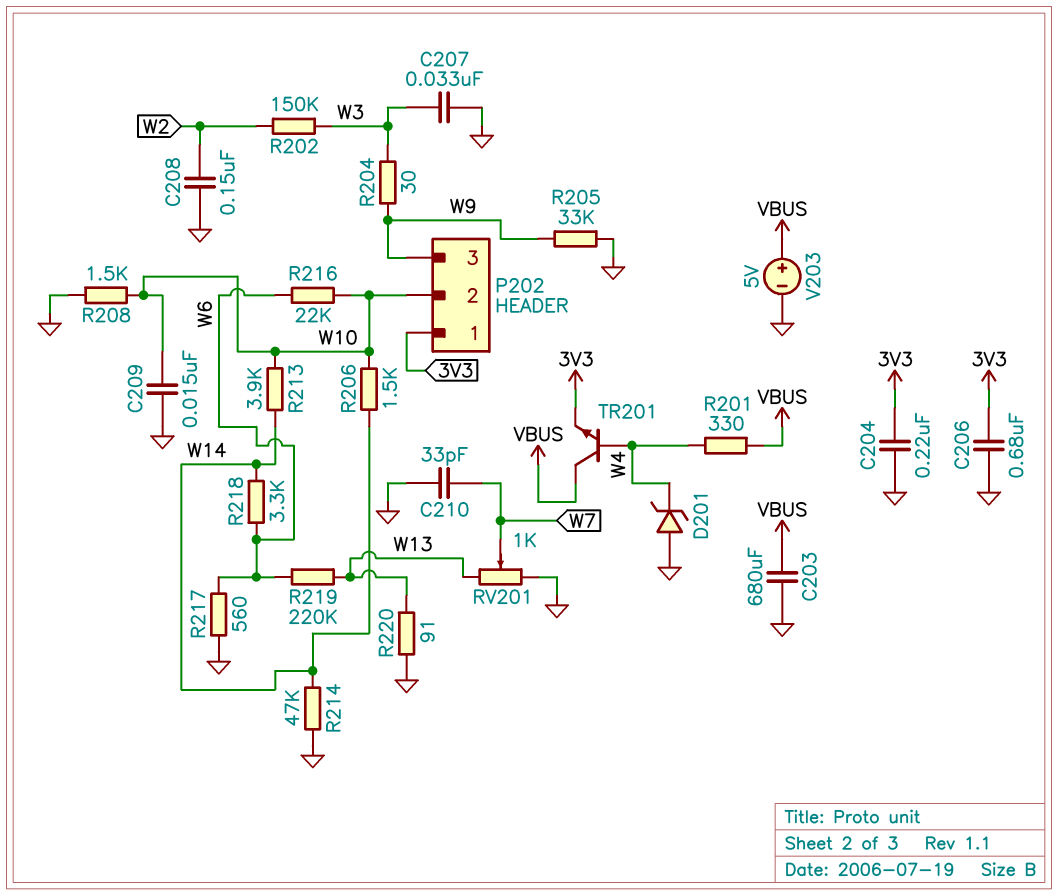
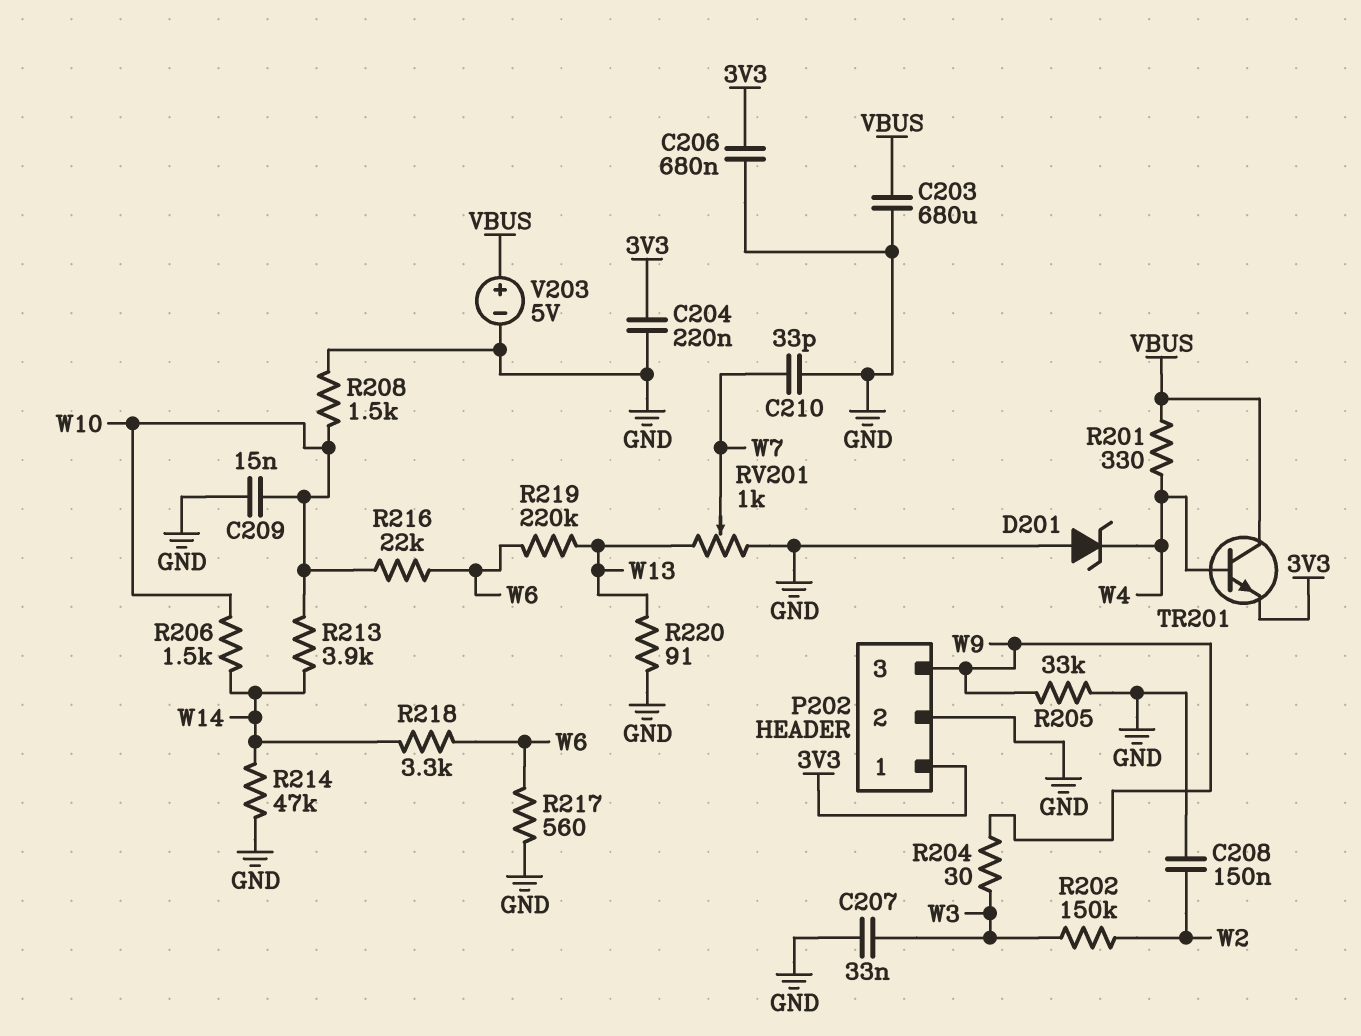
P202 pin 2: W10 -> GND

